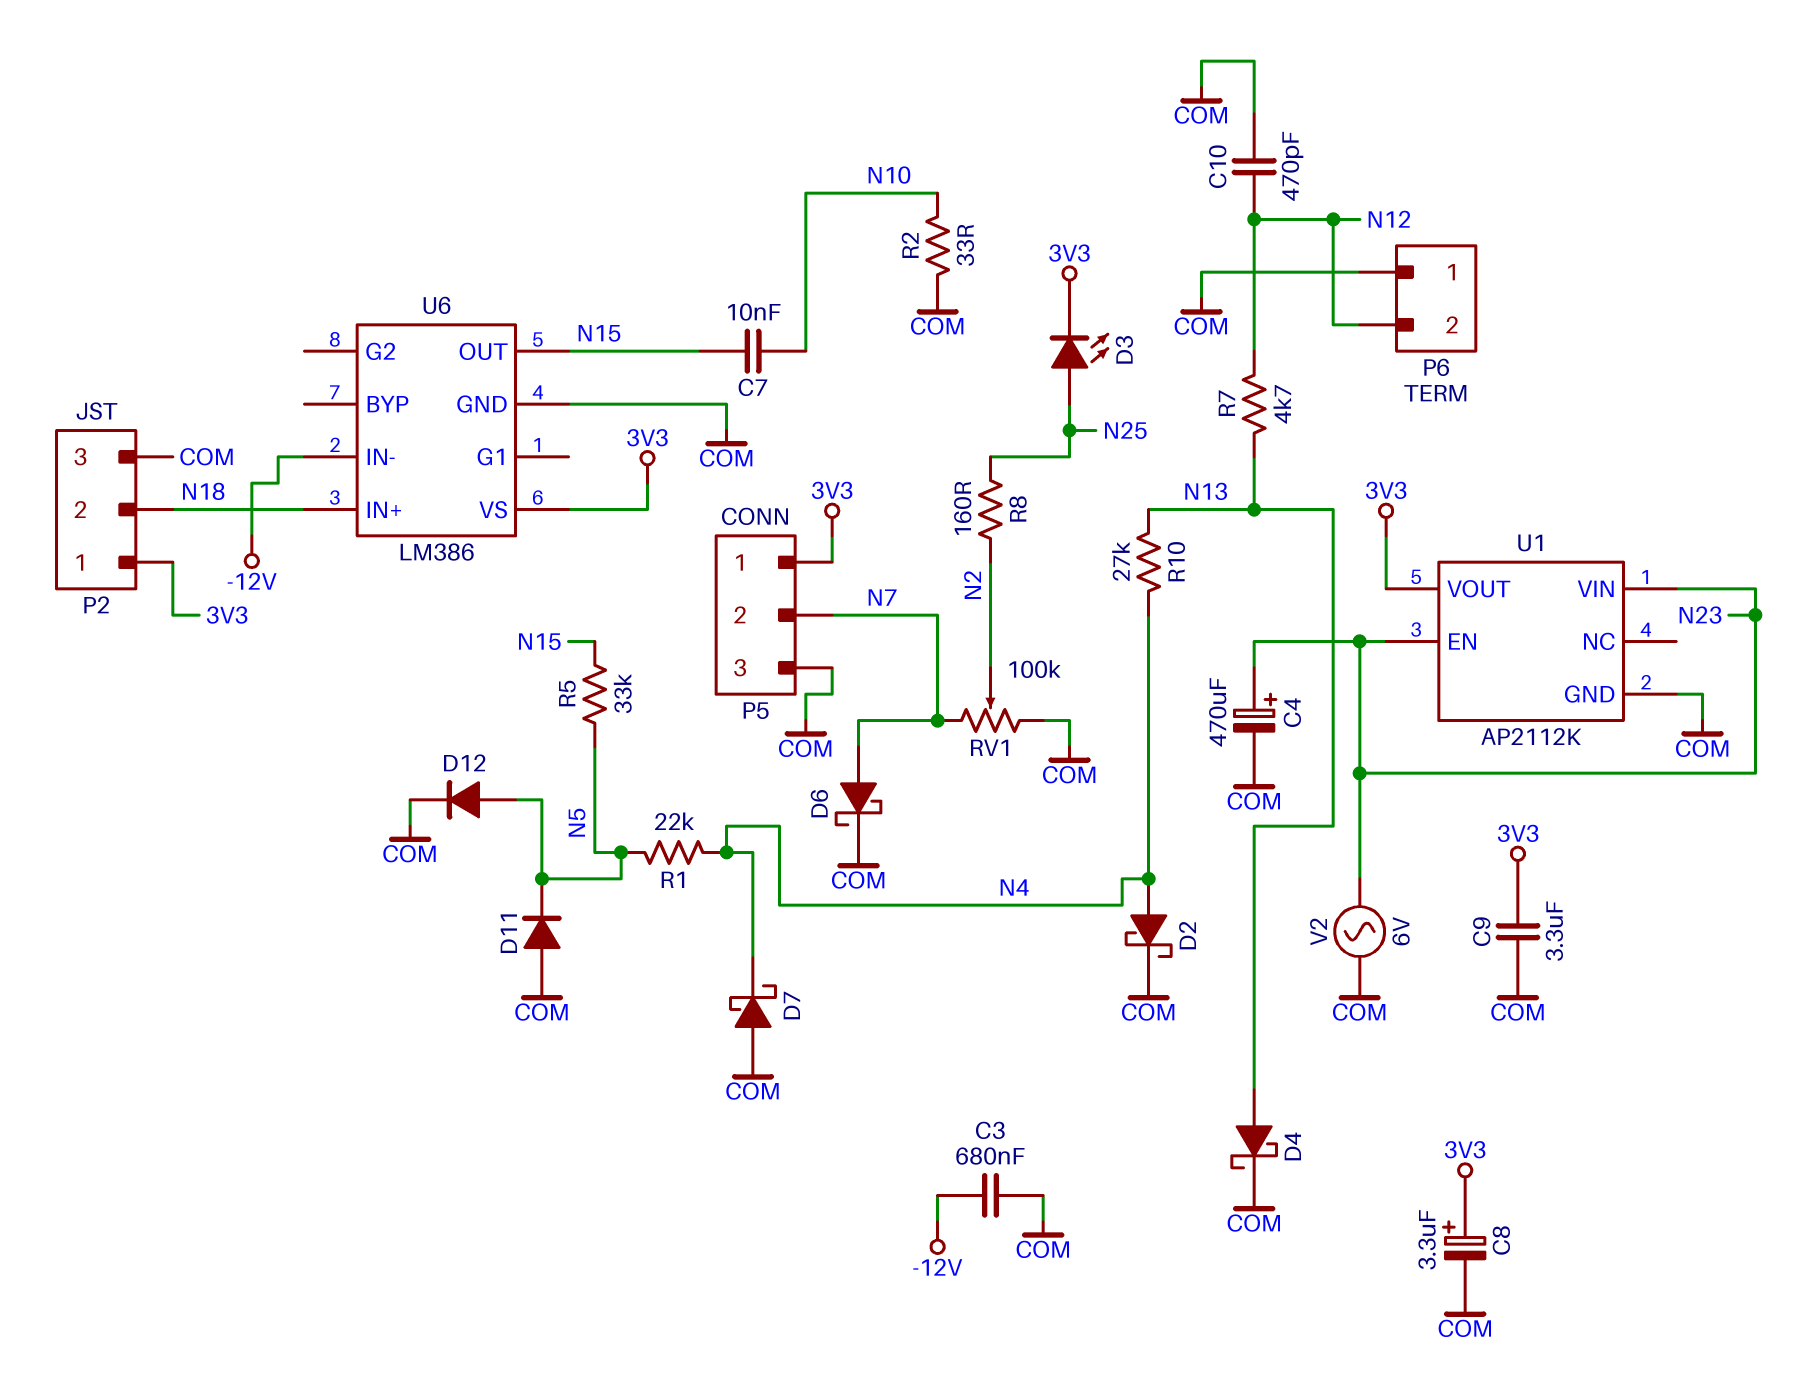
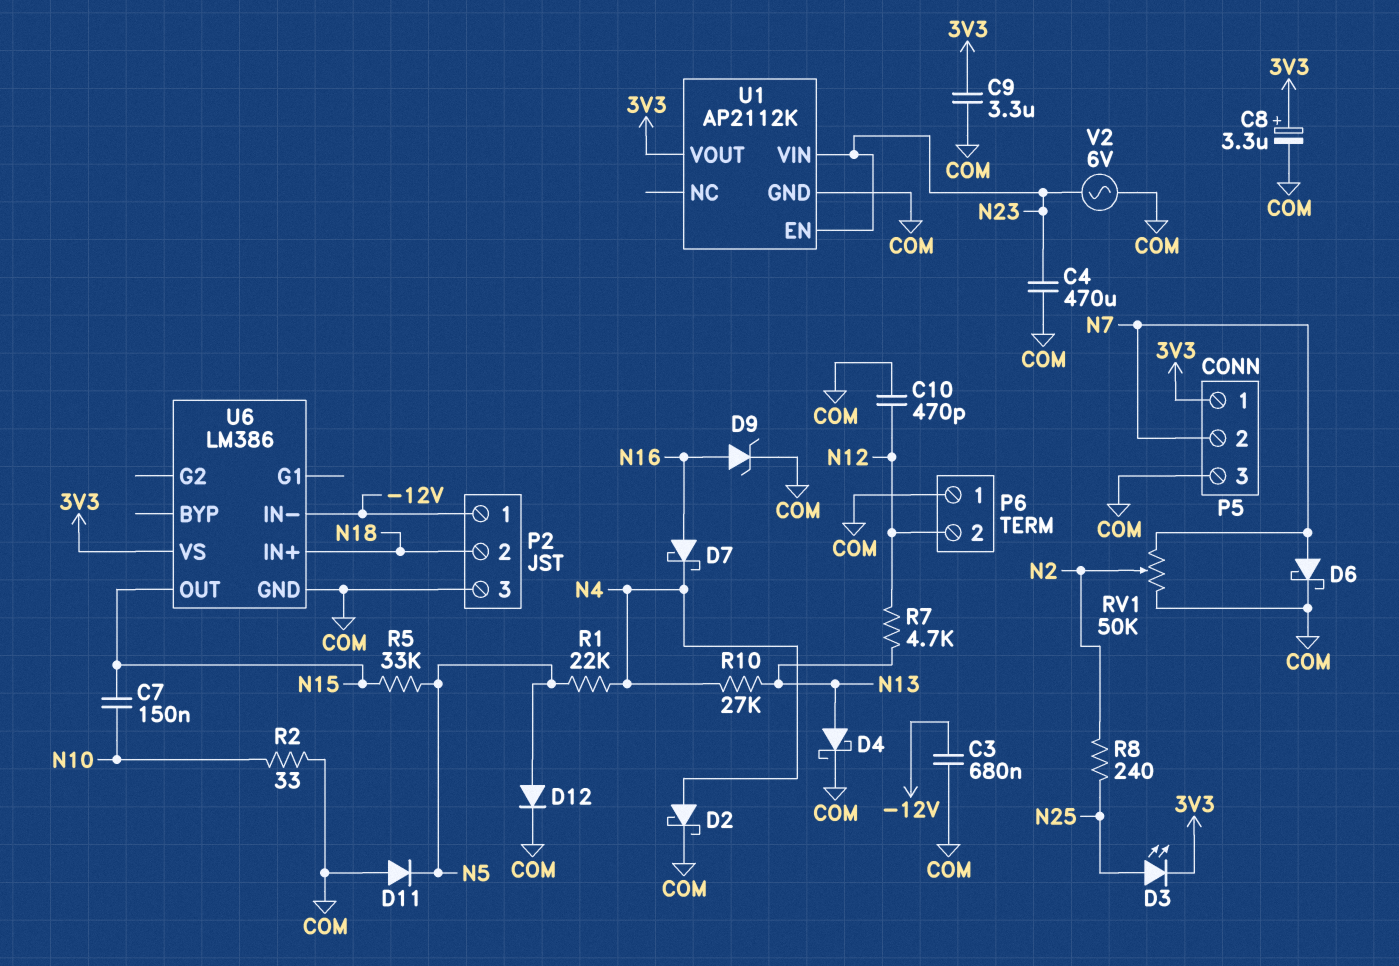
C4: 470uF (plus N23, minus COM) -> 470uF (COM, N23)
C7: 10nF (N10, N15) -> 150nF (N10, N15)
D7: schottky (A COM, K N4) -> schottky (A N16, K N4)
D9: none -> zener (A N16, K COM)
P2 pin 1: 3V3 -> -12V
R8: 160 (N2, N25) -> 240 (N2, N25)
RV1: 100k (COM, N7, wiper N2) -> 50k (COM, N7, wiper N2)

